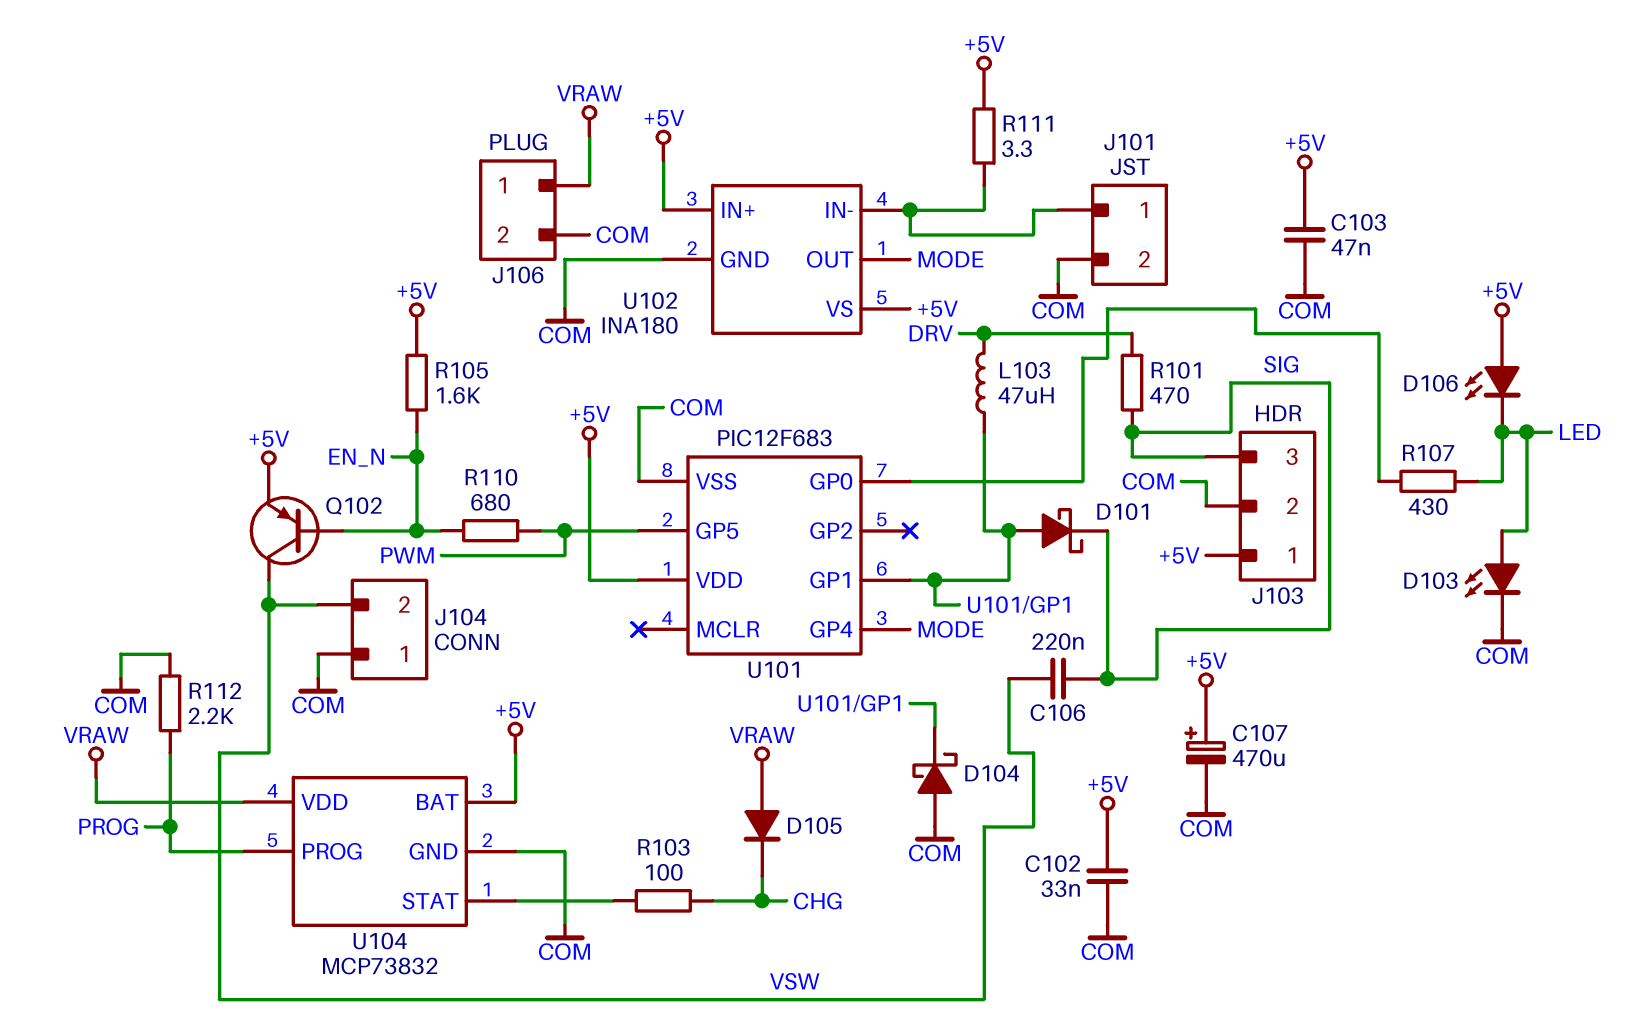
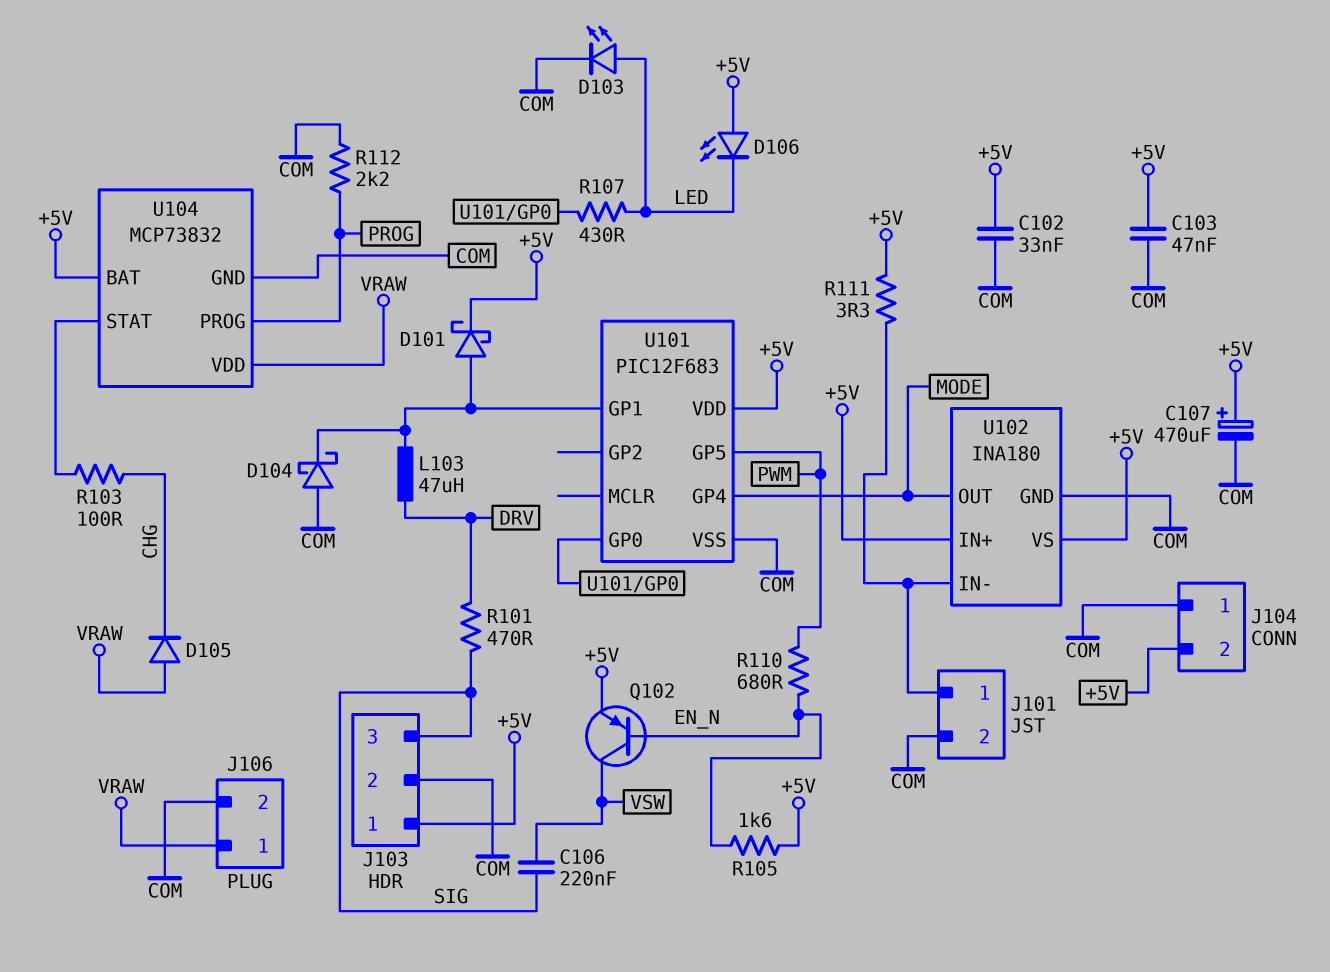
D101: schottky (A U101/GP1, K SIG) -> schottky (A U101/GP1, K +5V)
J104 pin 2: VSW -> +5V

